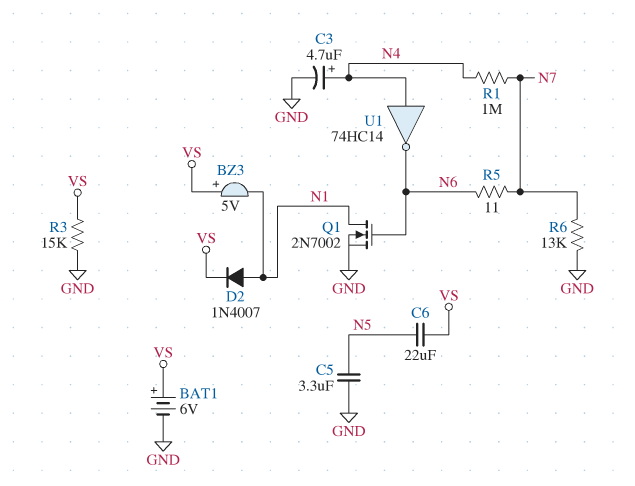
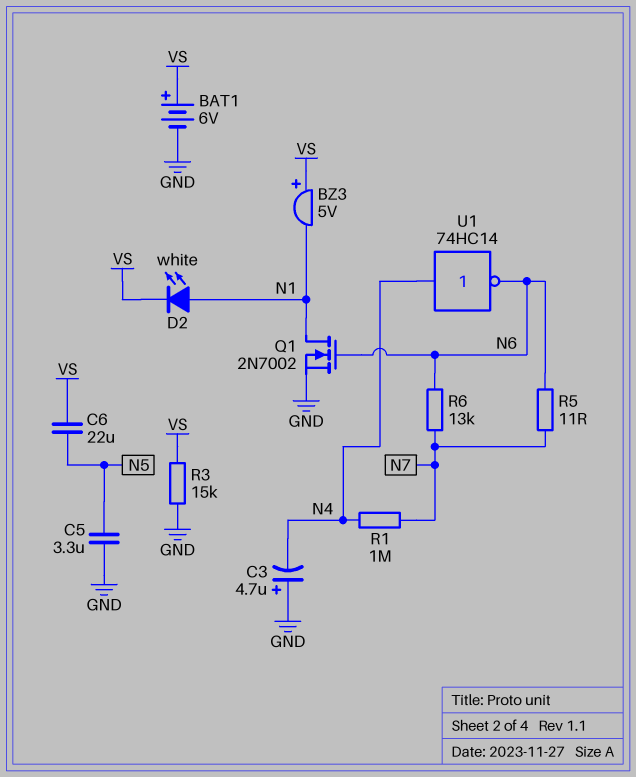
C3: 4.7uF (plus N4, minus GND) -> 4.7uF (plus GND, minus N4)
D2: diode 1N4007 (A N1, K VS) -> LED white (A N1, K VS)
R6: 13k (GND, N7) -> 13k (N6, N7)

